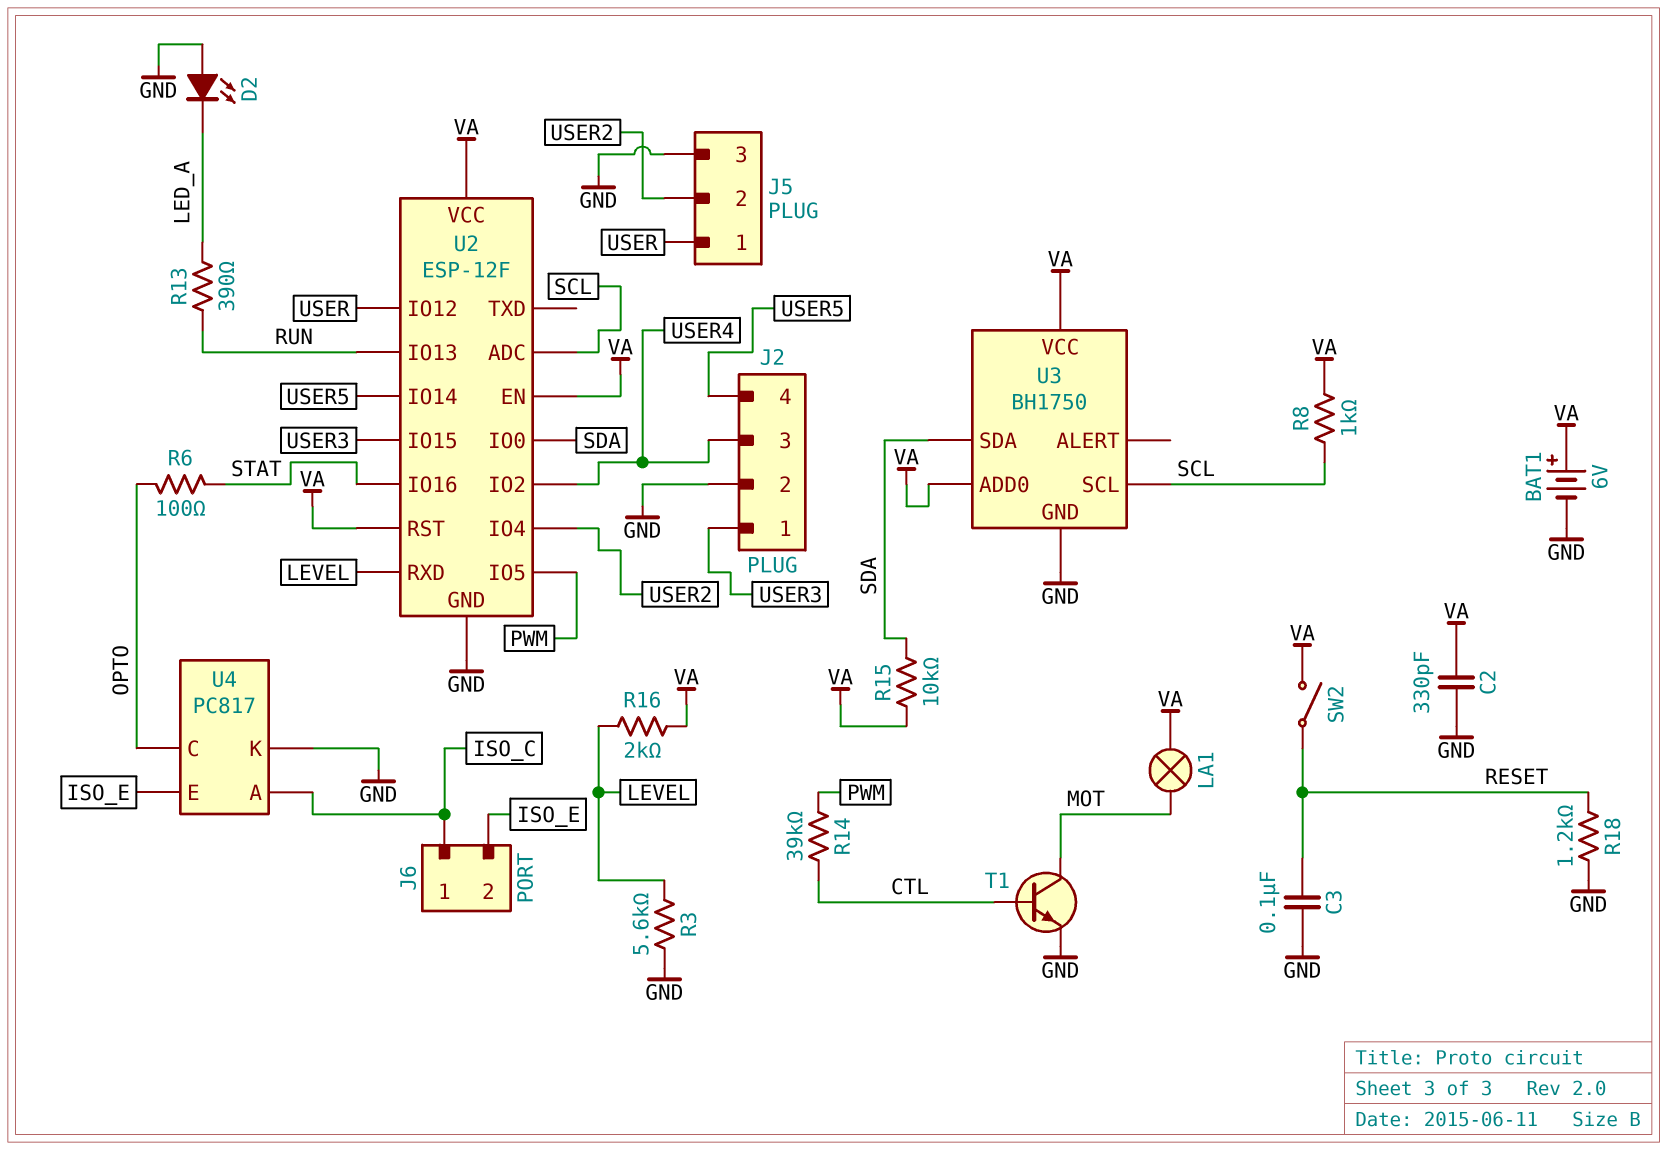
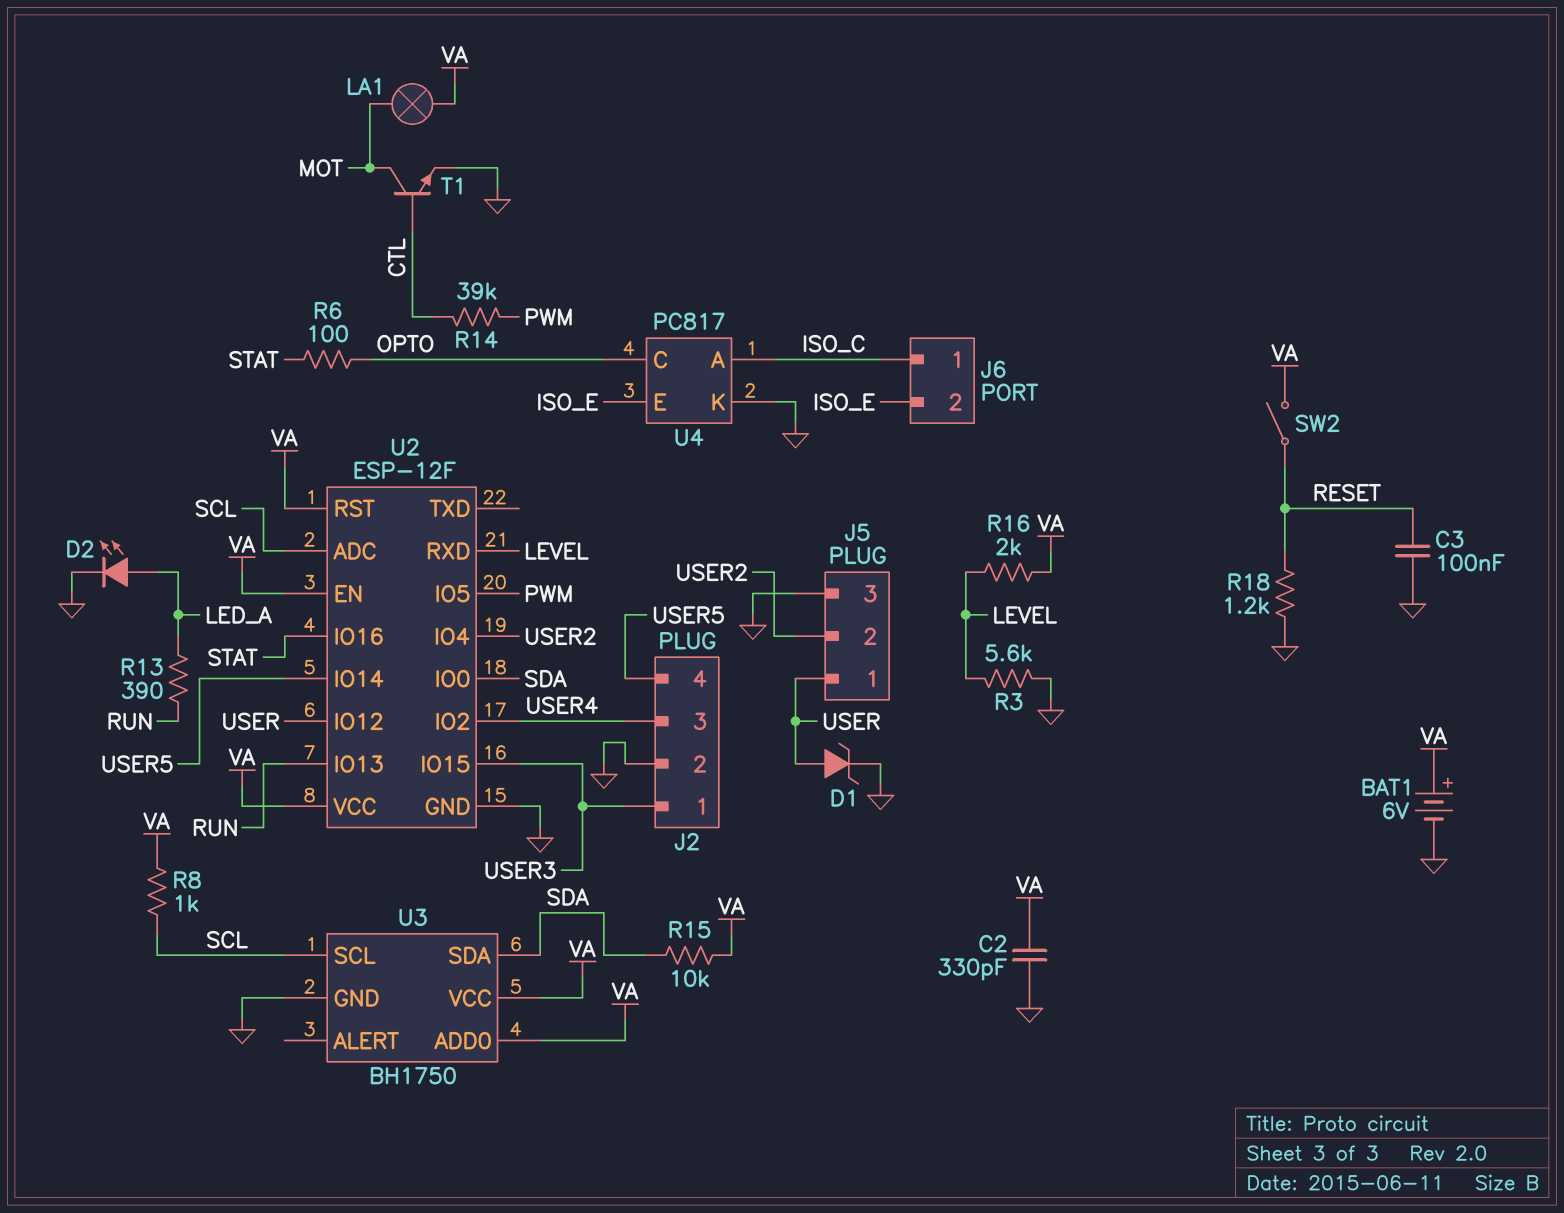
D1: none -> zener (A USER, K GND)
D2: LED (A GND, K LED_A) -> LED (A LED_A, K GND)

